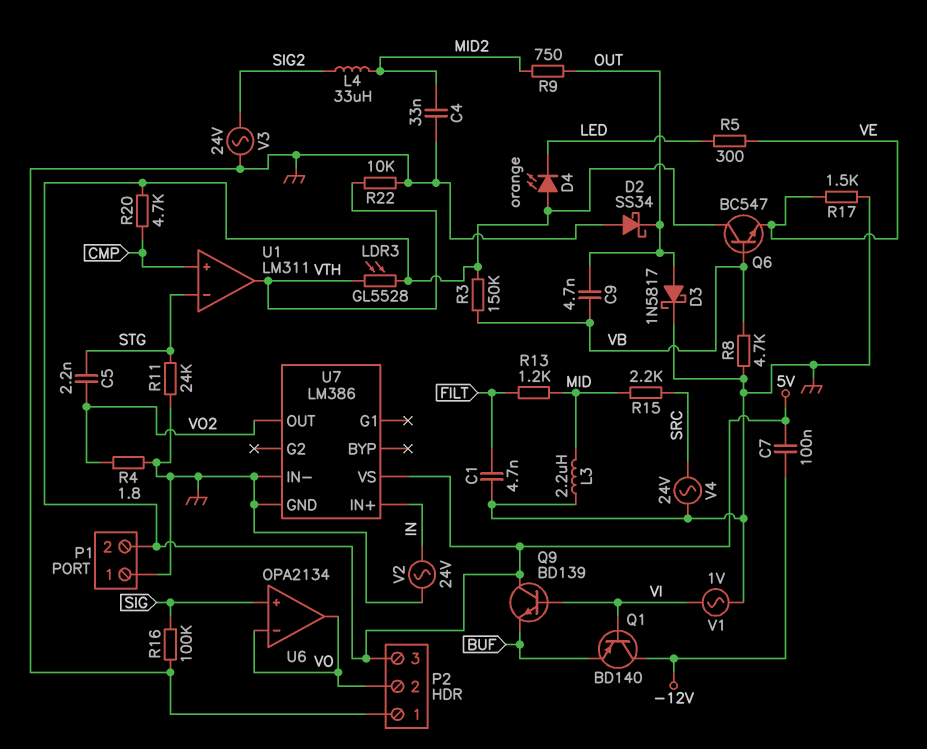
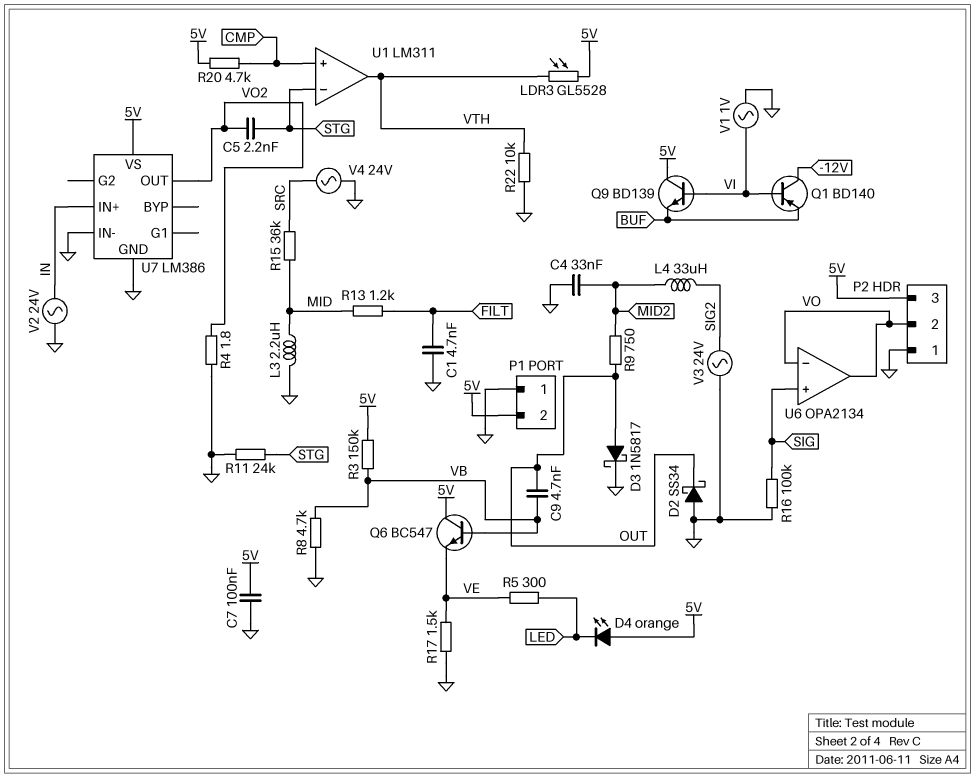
C7: 100nF (-12V, 5V) -> 100nF (5V, GND)
R15: 2.2k (MID, SRC) -> 36k (MID, SRC)

